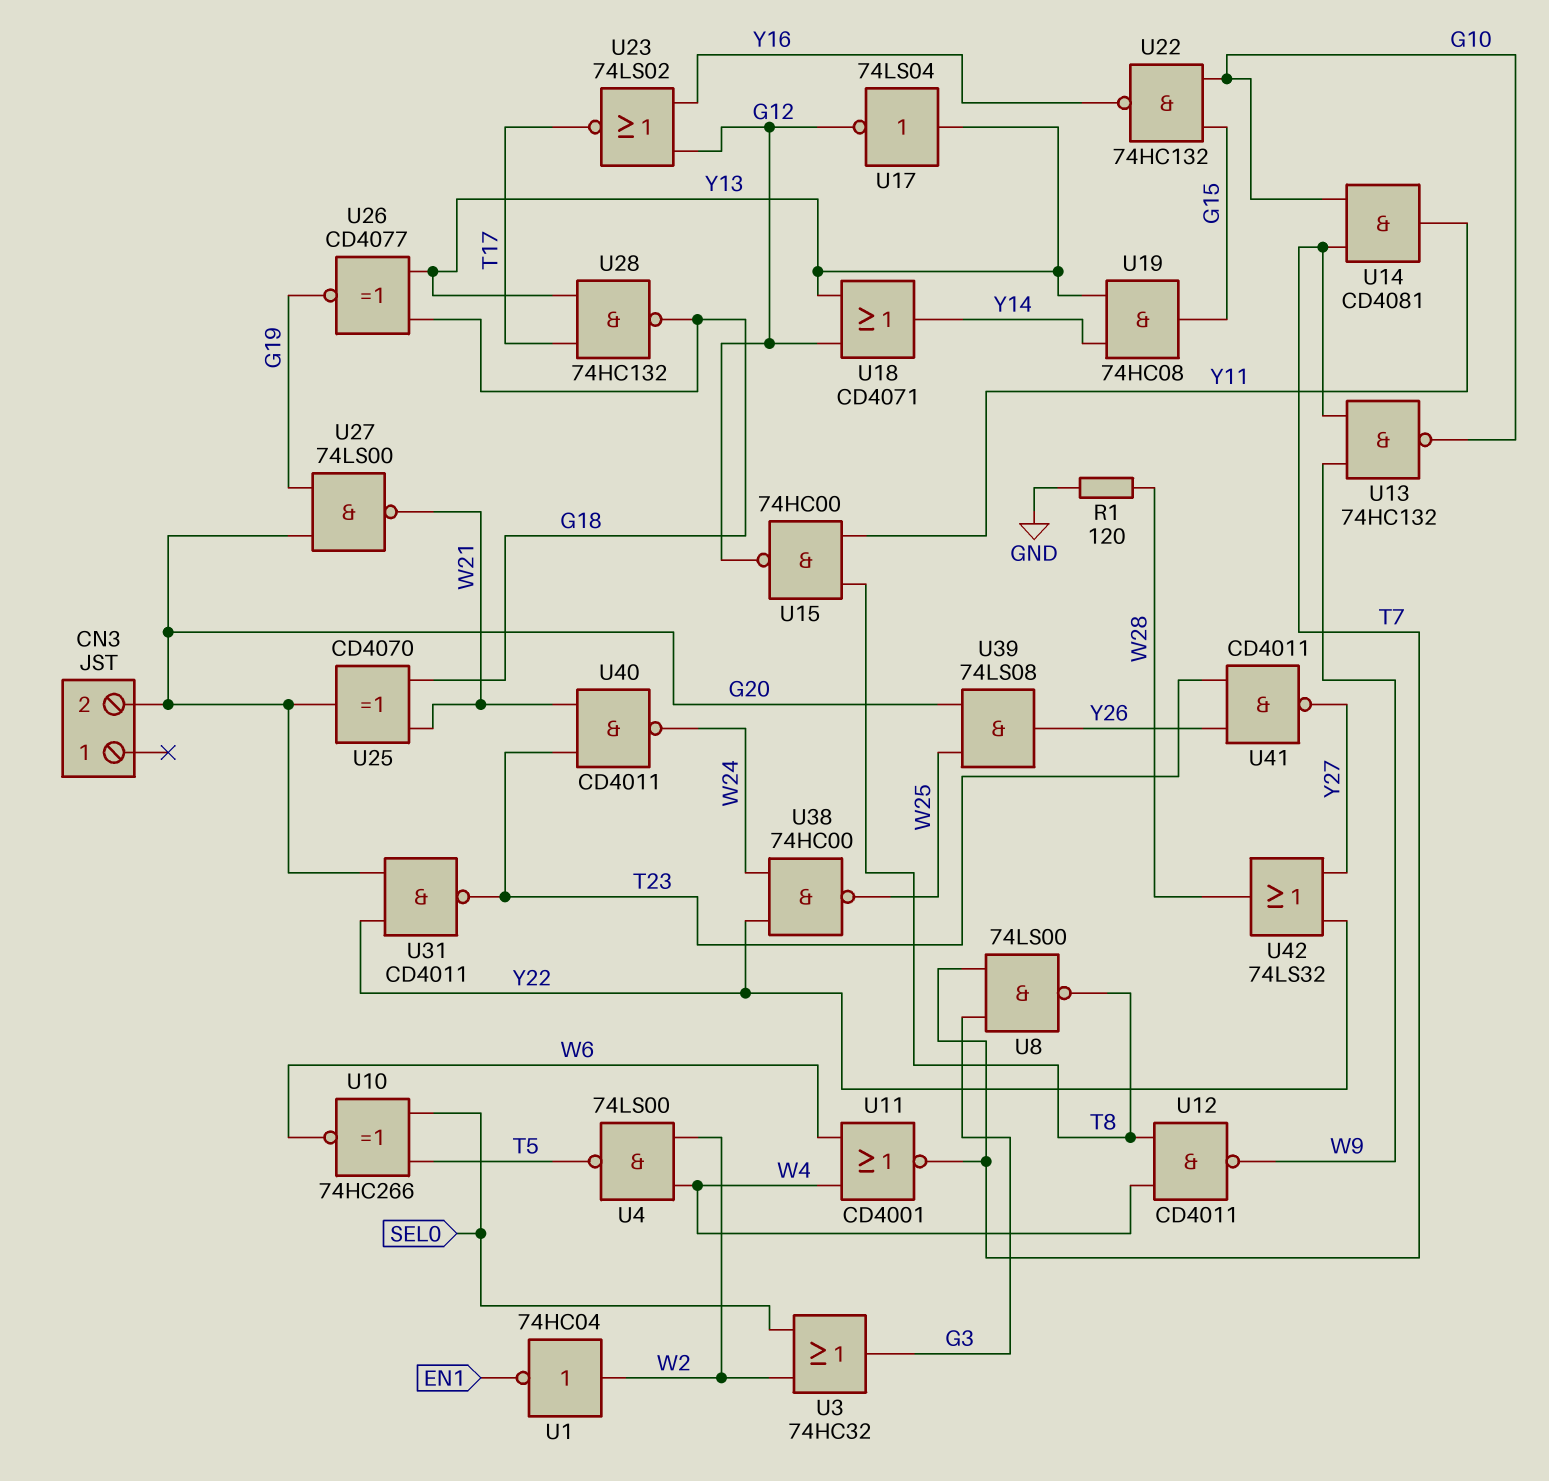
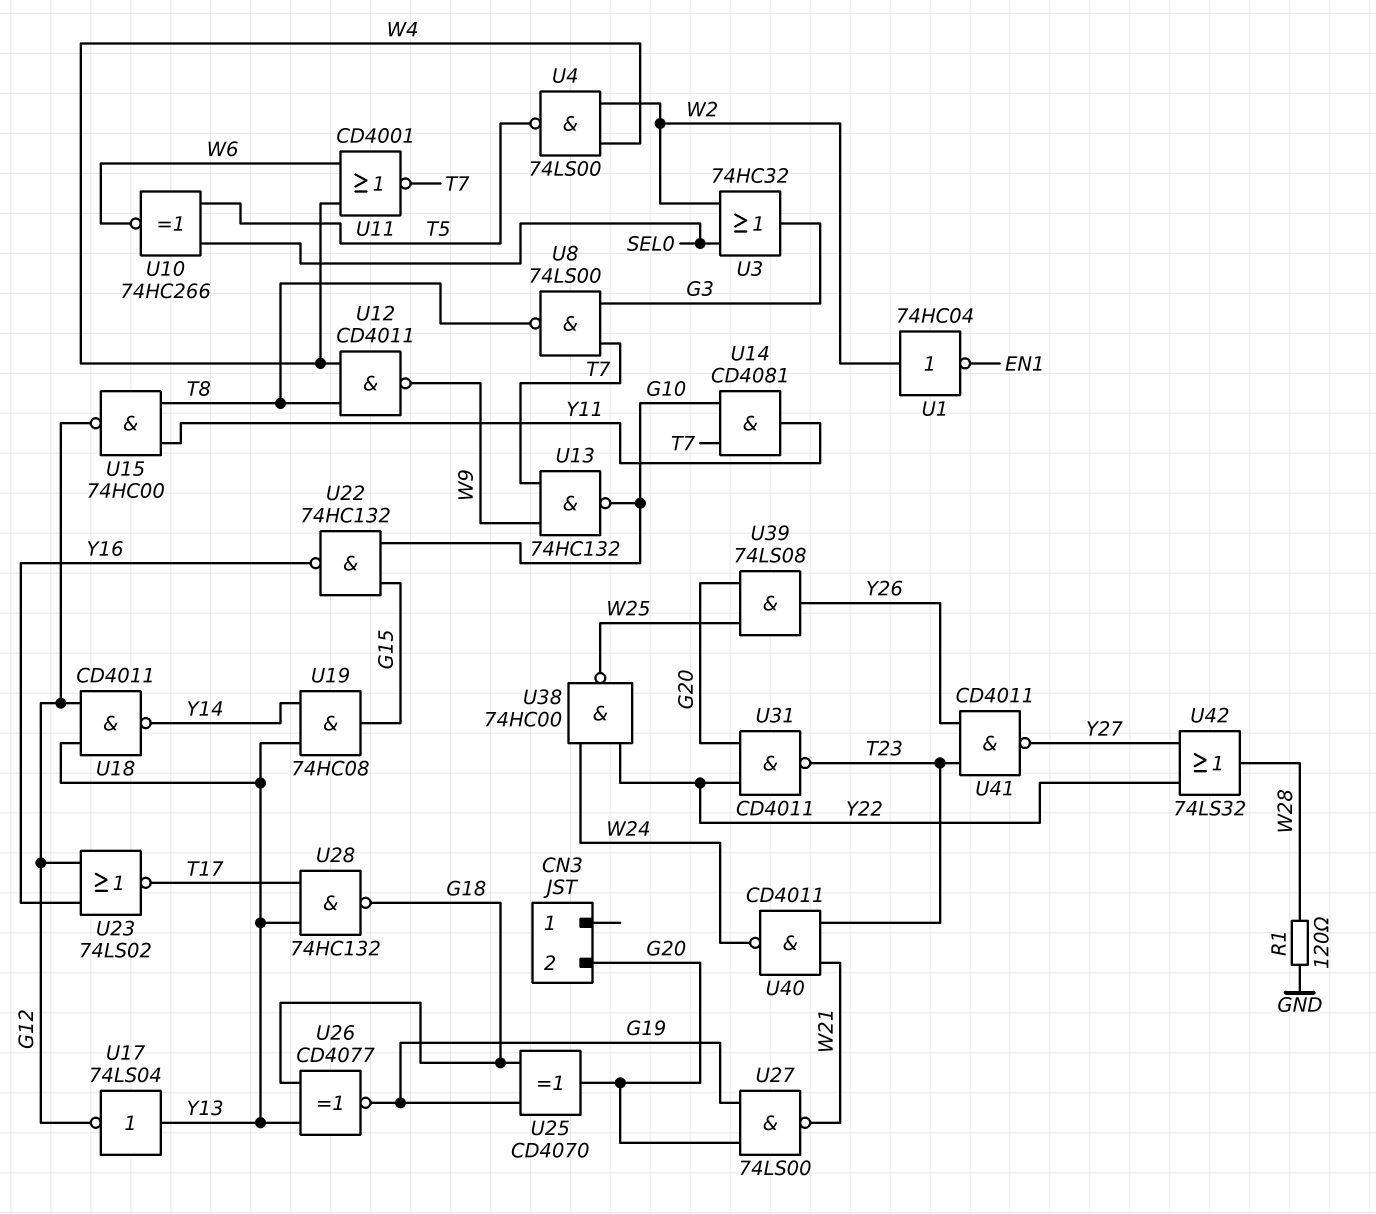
U18: OR CD4071 (in G12, in Y13, out Y14) -> NAND CD4011 (in G12, in Y13, out Y14)
U25: XOR CD4070 (in G18, in W21, out G20) -> XOR CD4070 (in G18, in G19, out G20)

